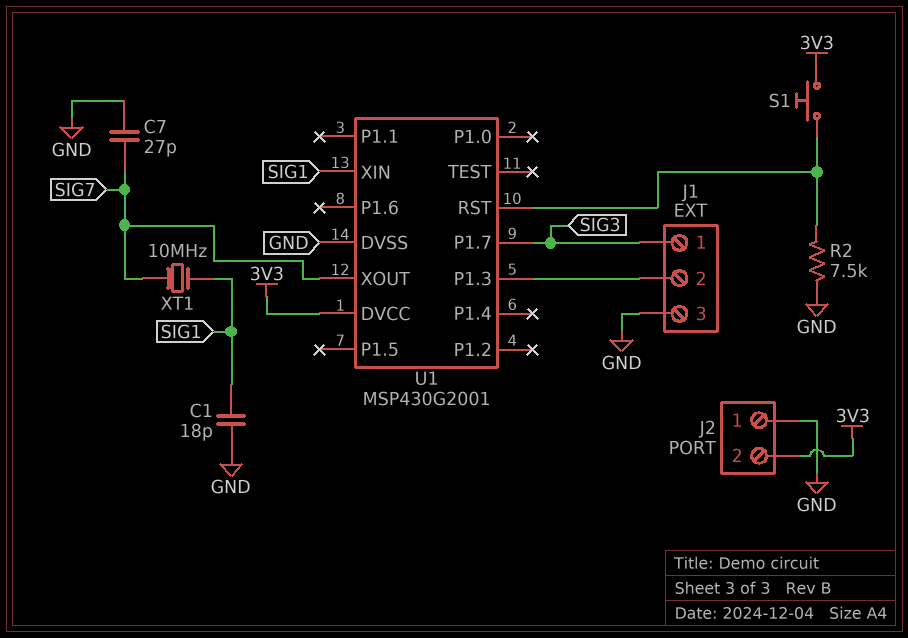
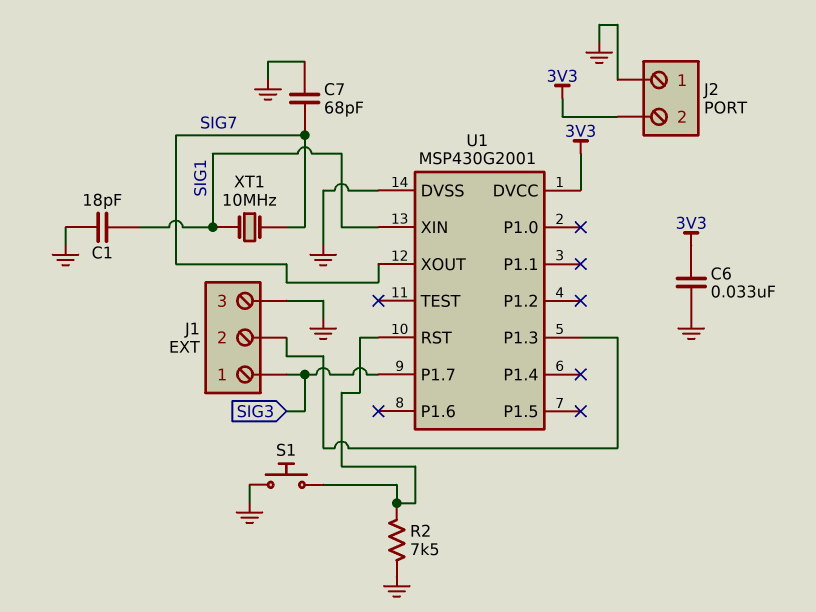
C6: none -> 33nF (3V3, GND)
C7: 27pF (GND, SIG7) -> 68pF (GND, SIG7)
S1: button (3V3, U1/RST) -> button (GND, U1/RST)

